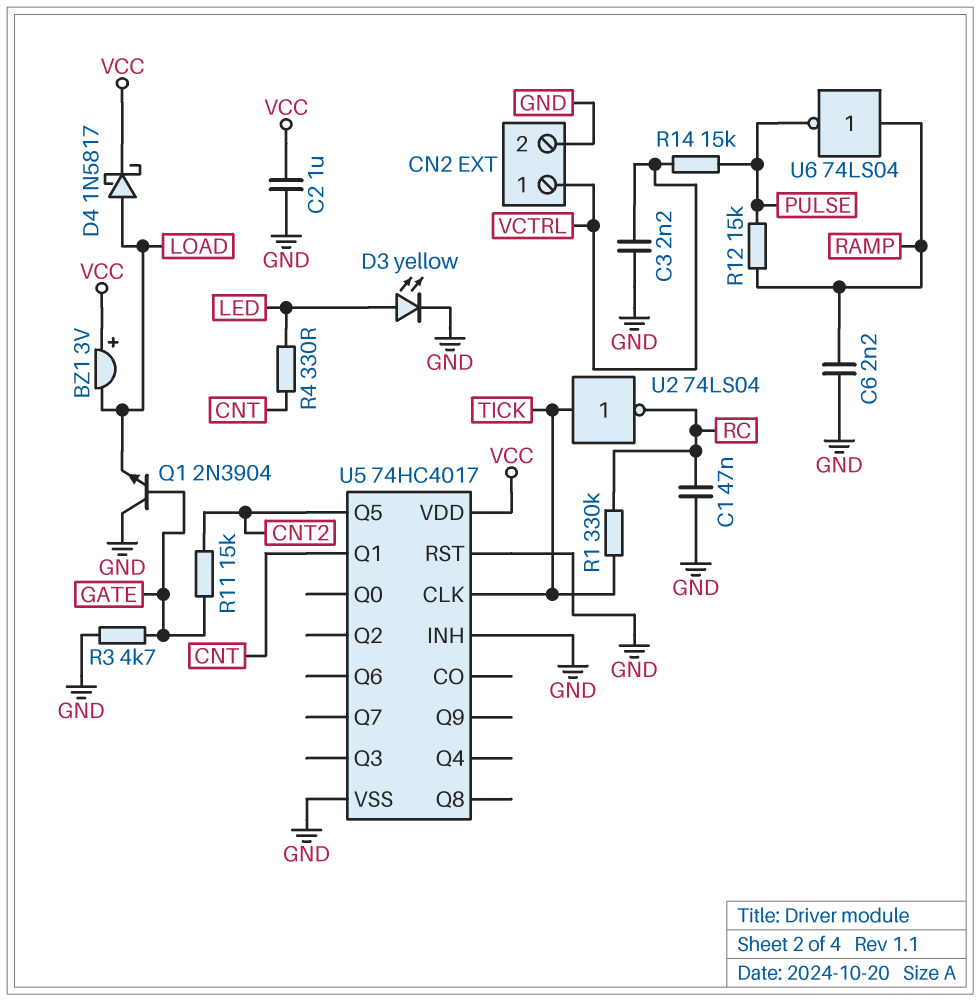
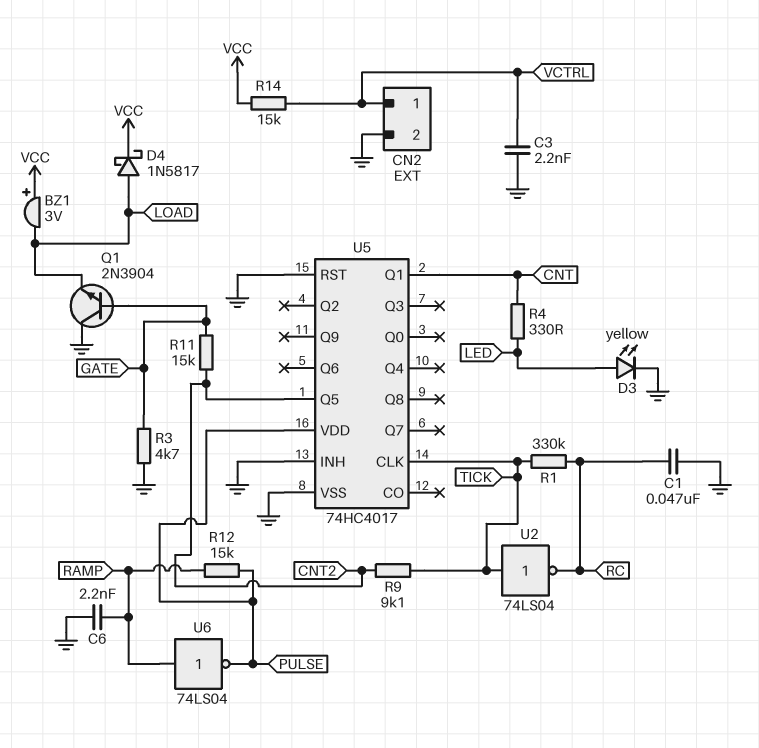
C2: 1uF (GND, VCC) -> none
R9: none -> 9.1k (CNT2, TICK)
R14: 15k (PULSE, VCTRL) -> 15k (VCC, VCTRL)
U5 pin VDD: VCC -> PULSE

